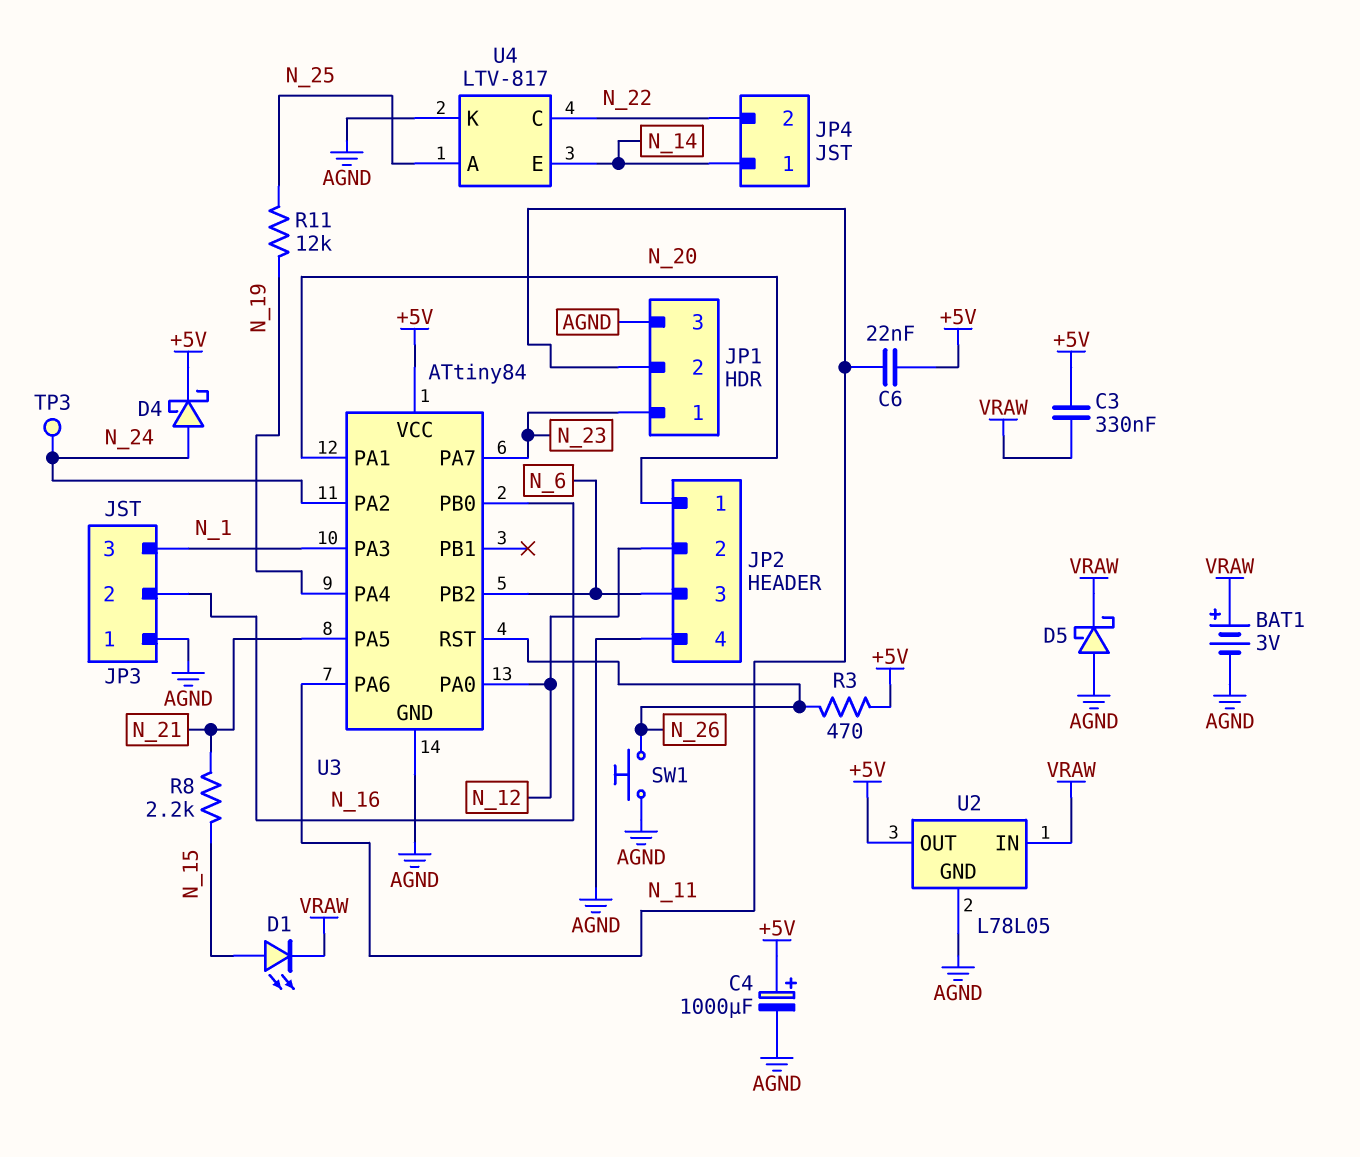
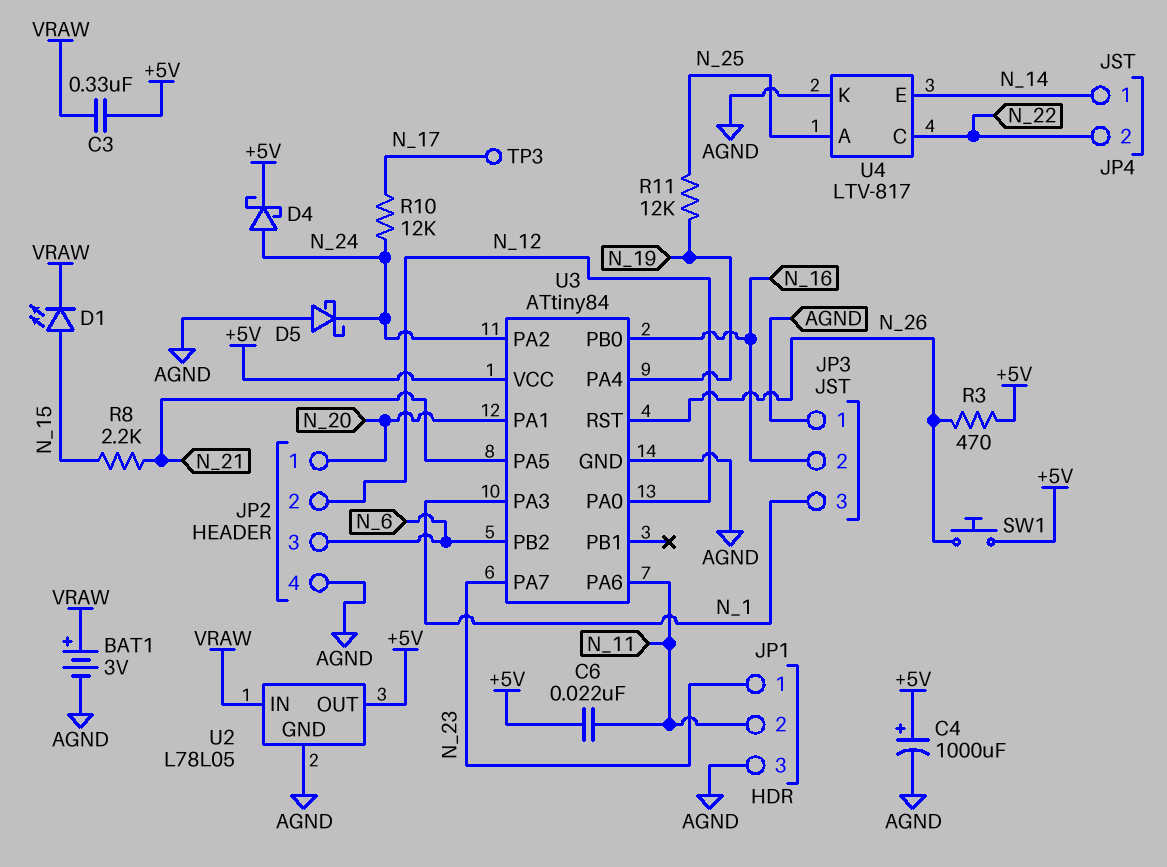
D5: schottky (A AGND, K VRAW) -> schottky (A AGND, K N_24)
R10: none -> 12k (N_17, N_24)
SW1: button (AGND, N_26) -> button (+5V, N_26)
TP3: test point (N_24) -> test point (N_17)

